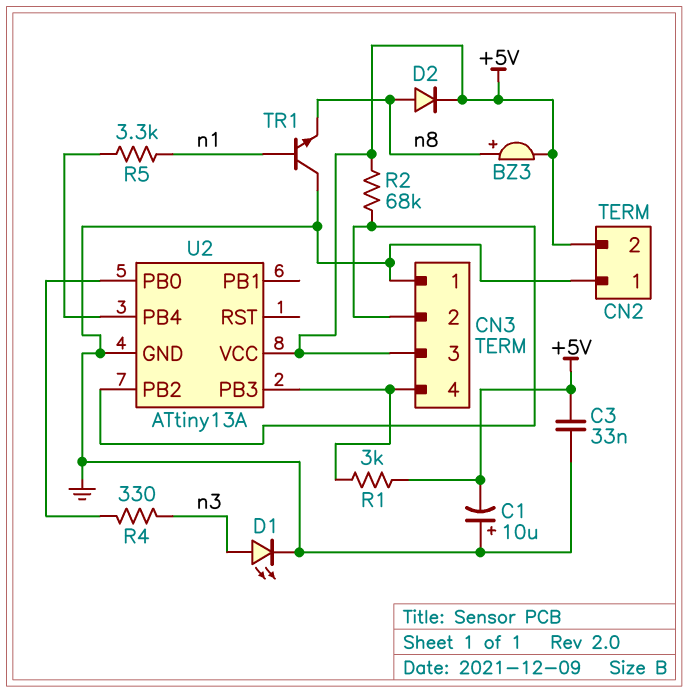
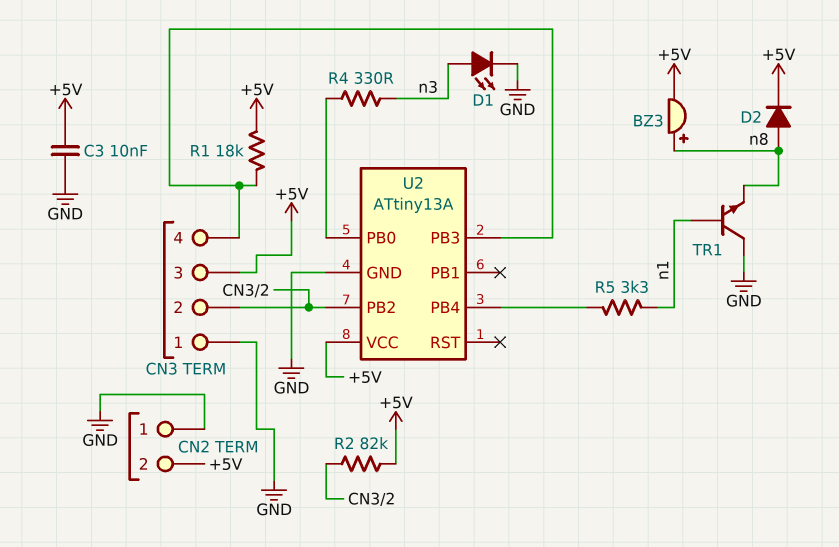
C1: 10uF (plus GND, minus +5V) -> none
C3: 33nF (+5V, GND) -> 10nF (+5V, GND)
R1: 3k (+5V, CN3/4) -> 18k (+5V, CN3/4)
R2: 68k (+5V, CN3/2) -> 82k (+5V, CN3/2)

